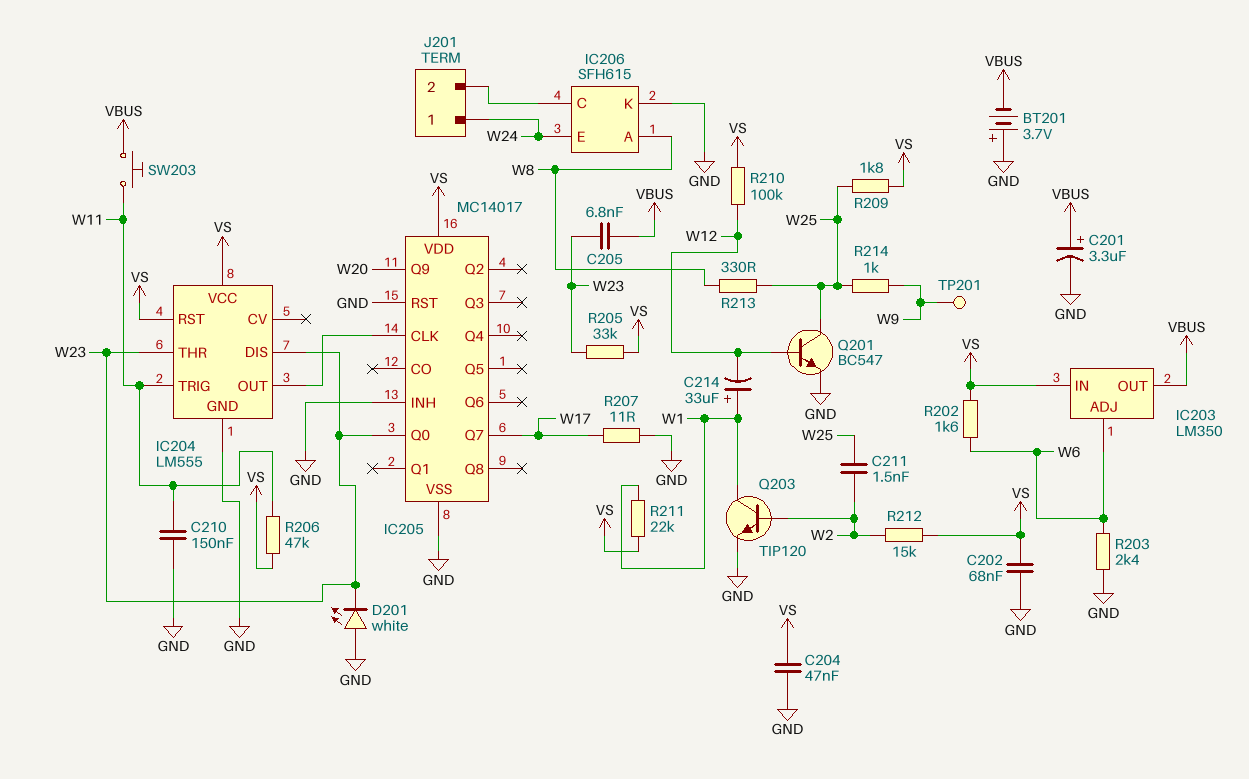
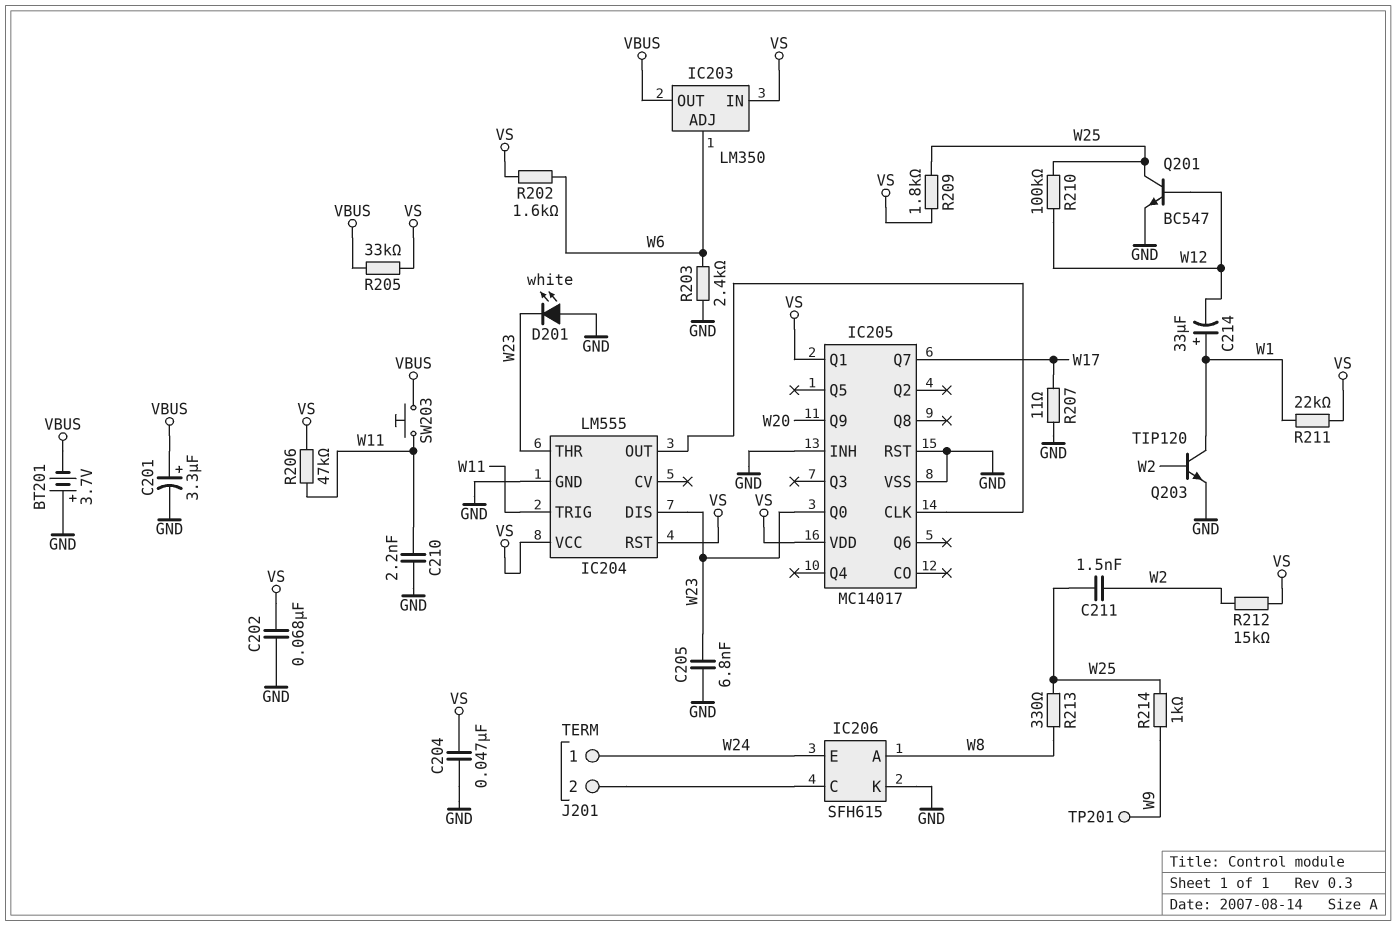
C205: 6.8nF (VBUS, W23) -> 6.8nF (GND, W23)
C210: 150nF (GND, W11) -> 2.2nF (GND, W11)
IC205 pin Q1: none -> VS
R205: 33k (VS, W23) -> 33k (VBUS, VS)
R210: 100k (VS, W12) -> 100k (W12, W25)

